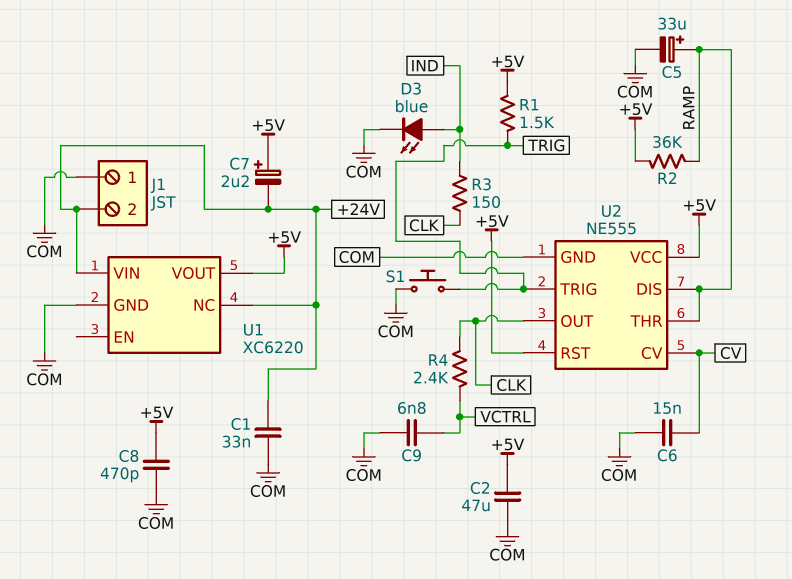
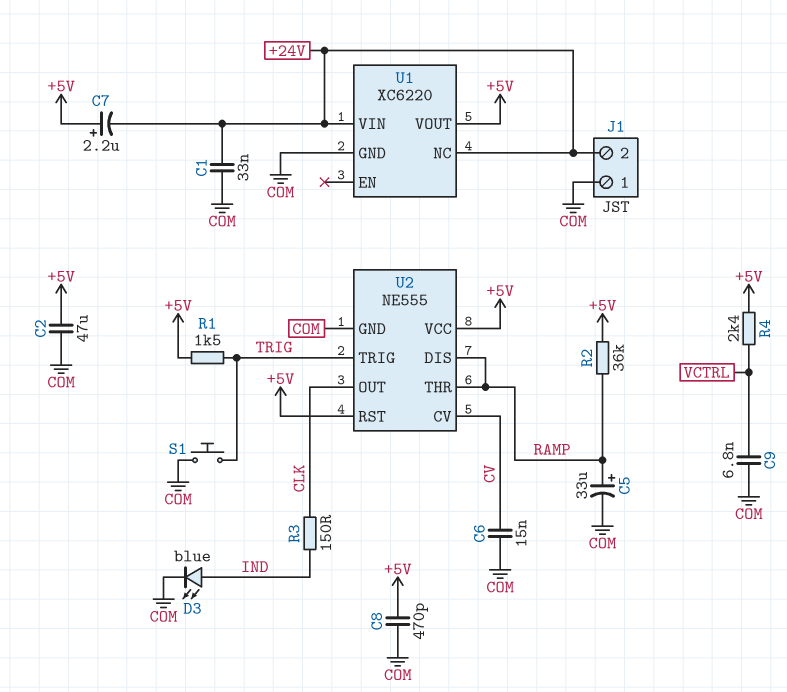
R4: 2.4k (CLK, VCTRL) -> 2.4k (+5V, VCTRL)

